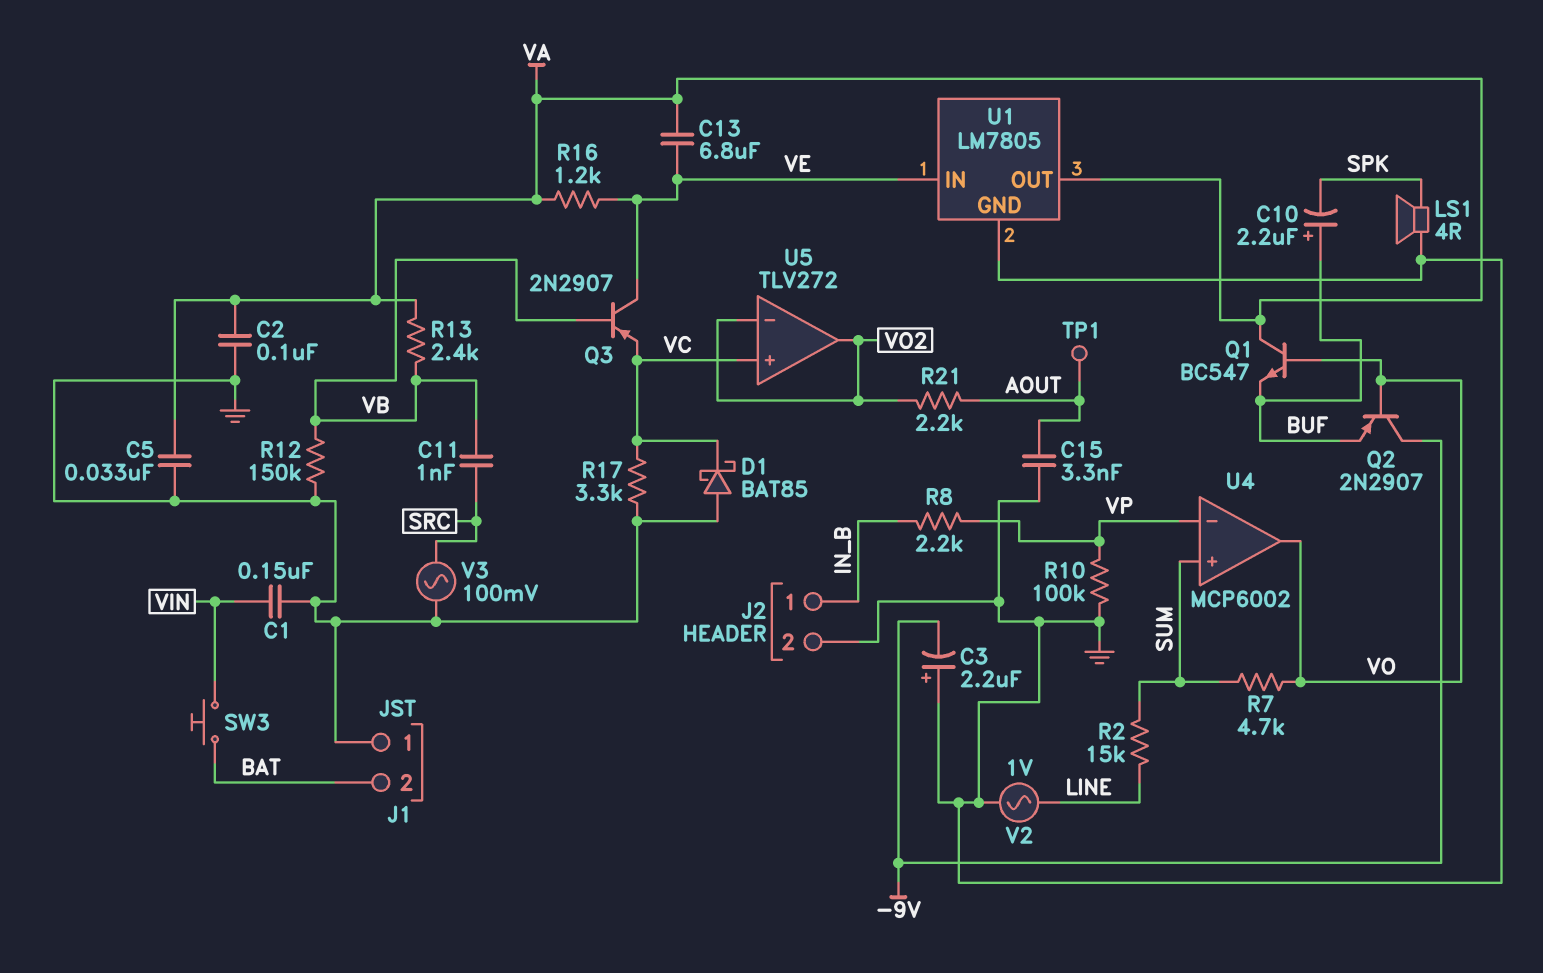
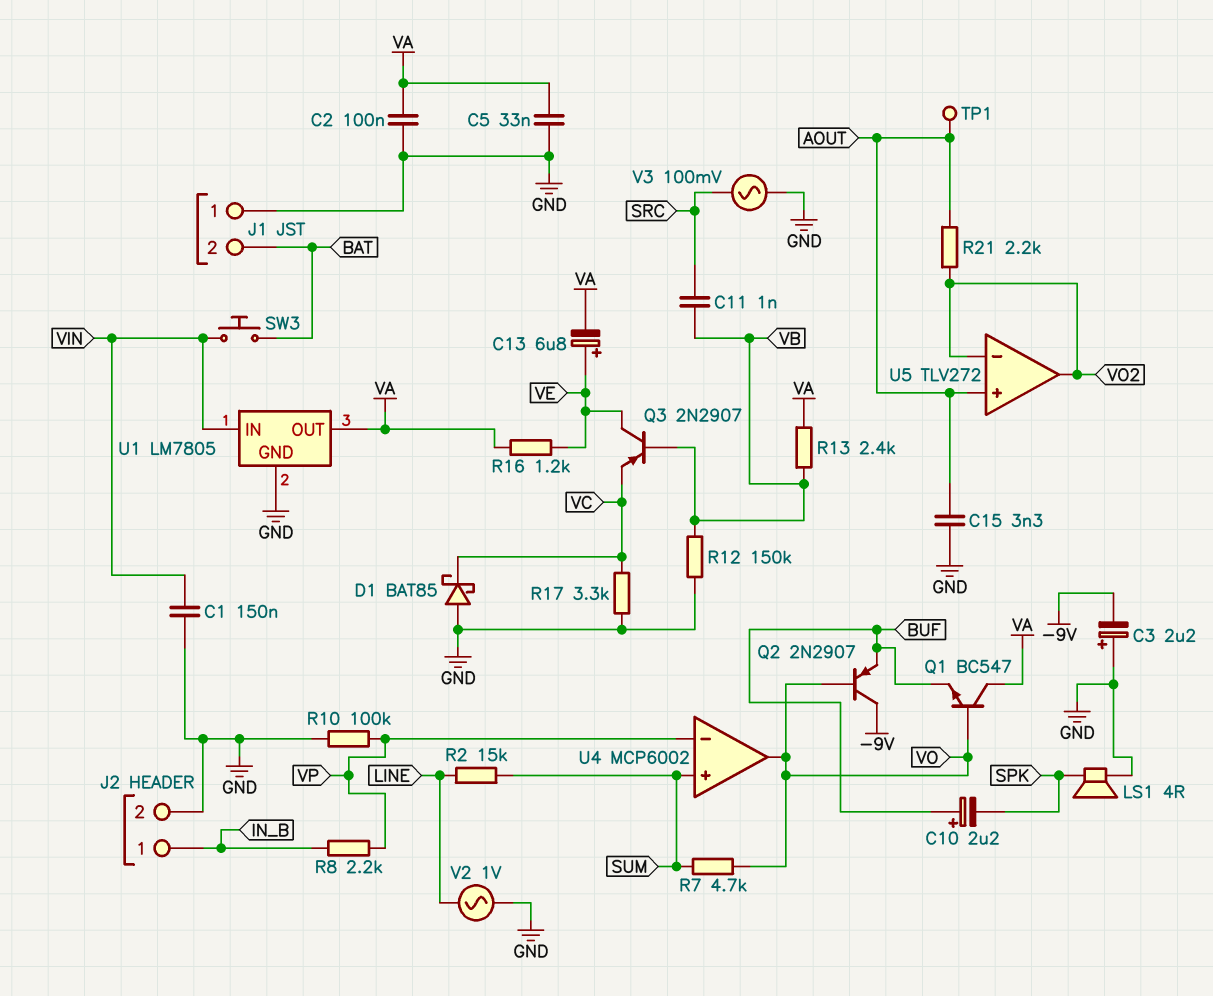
C13: 6.8uF (VA, VE) -> 6.8uF (plus VE, minus VA)
U1 pin IN: VE -> VIN
U5 pin in+: VC -> AOUT

